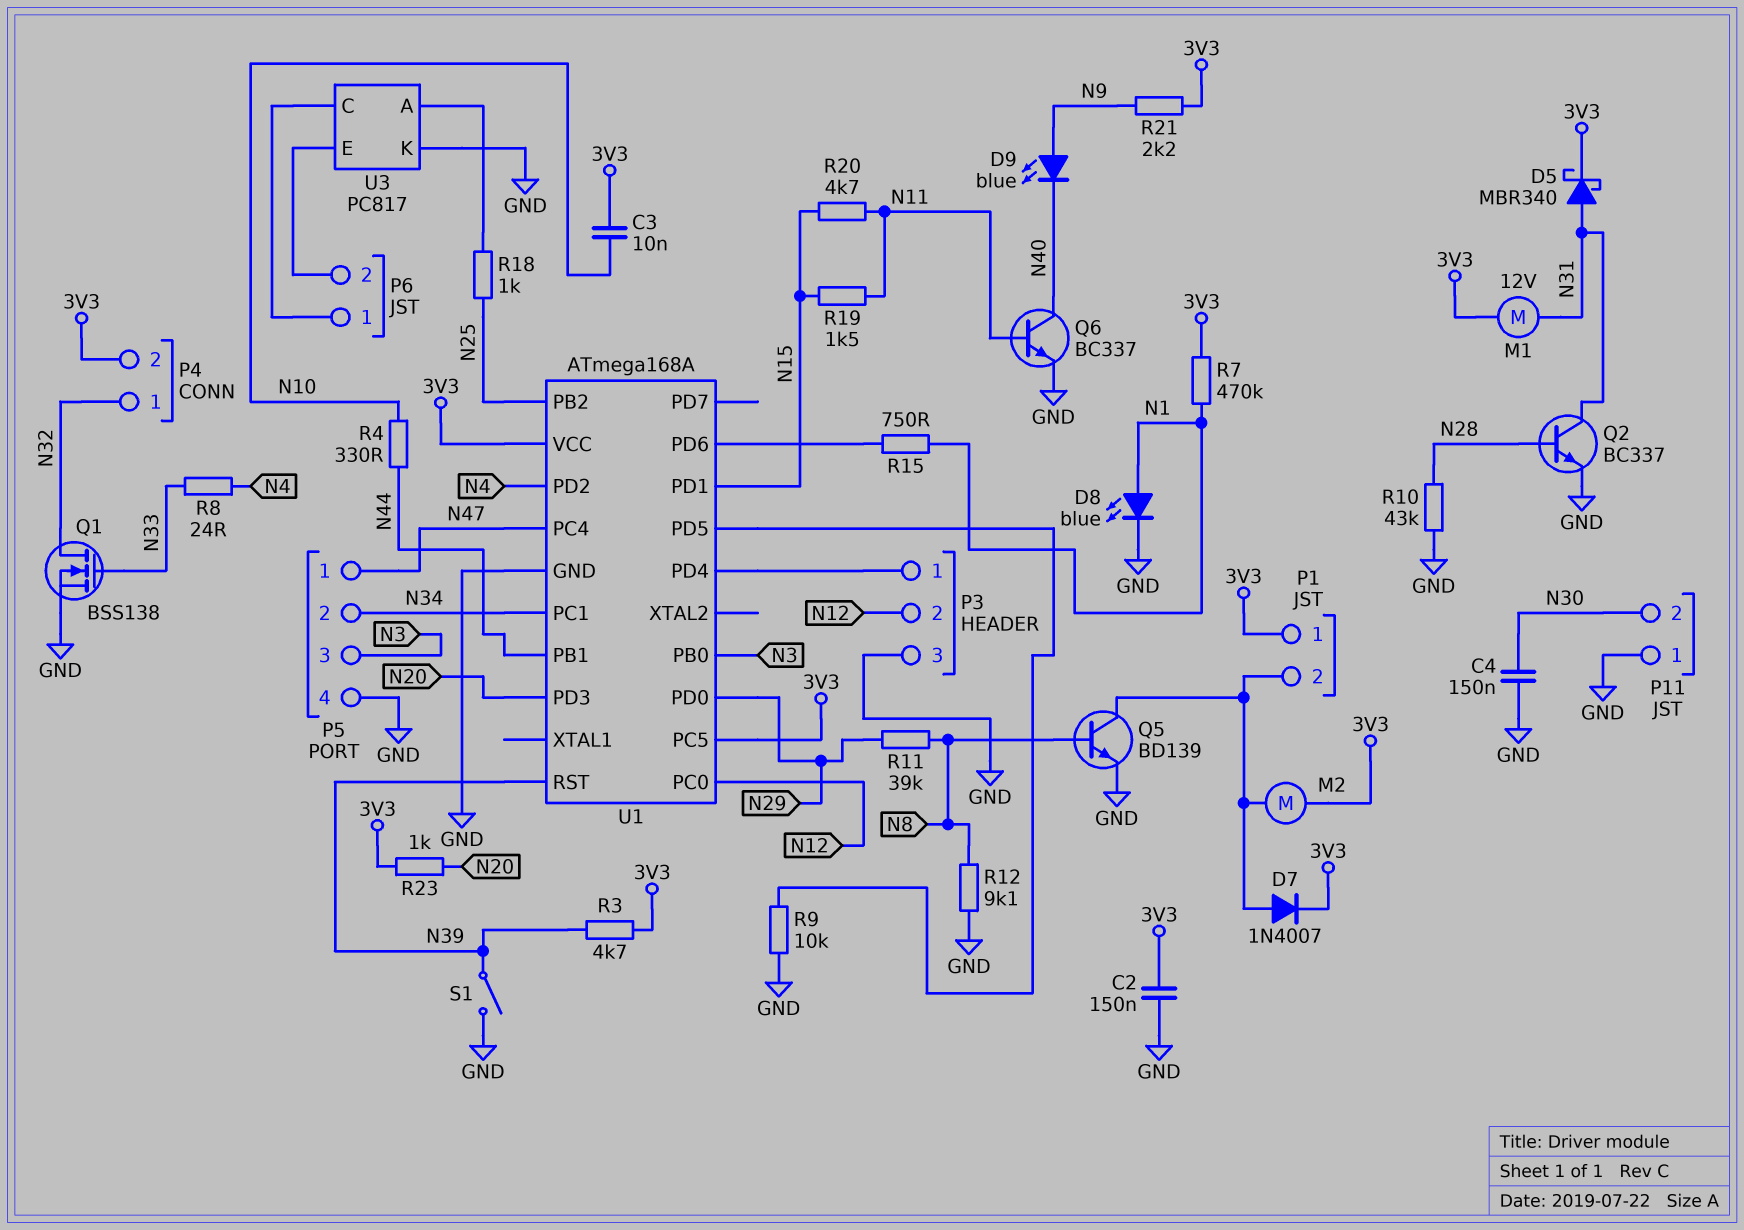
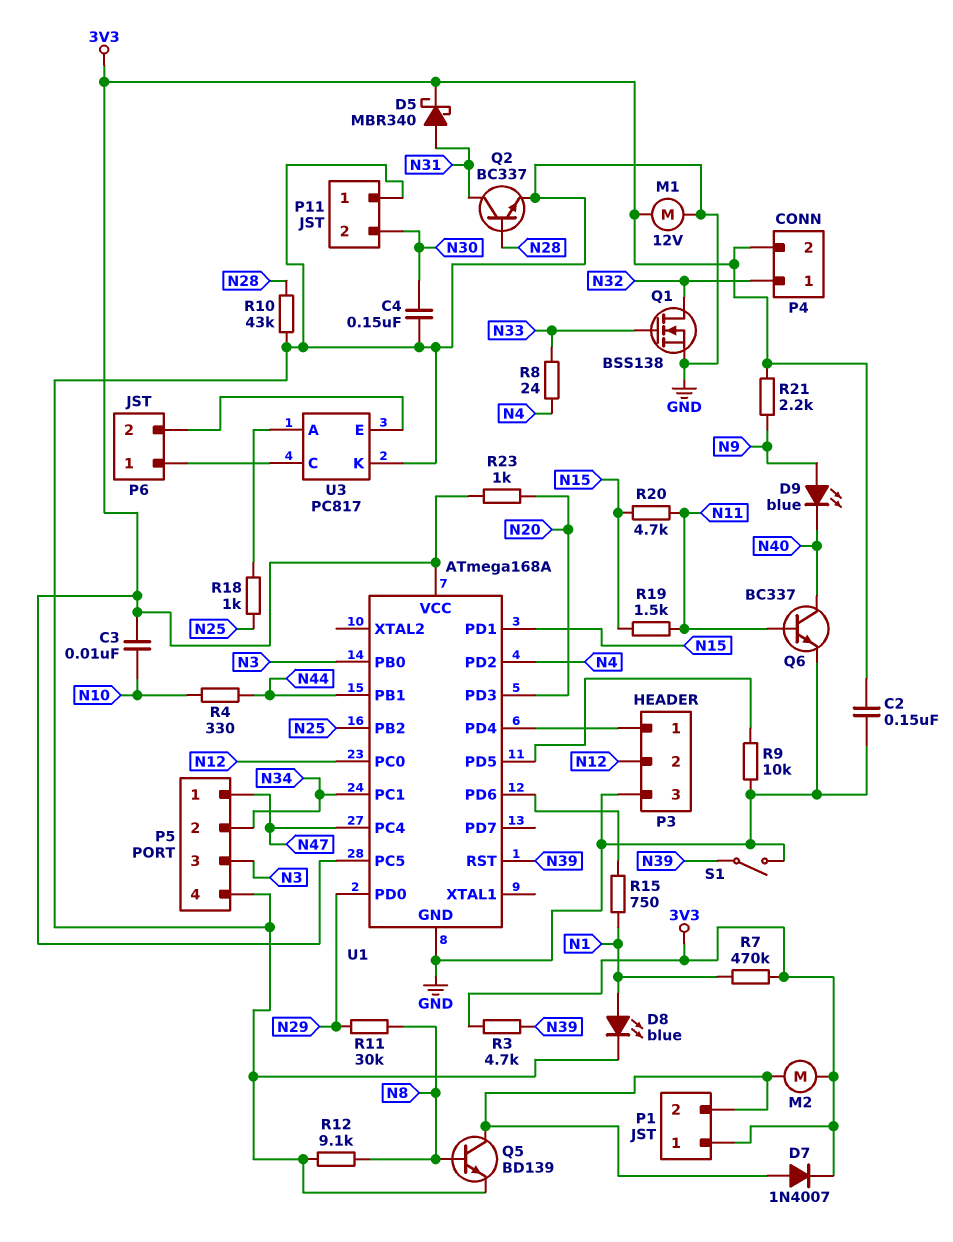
M1: motor 12V (3V3, N31) -> motor 12V (3V3, GND)
R11: 39k (N8, N29) -> 30k (N8, N29)

